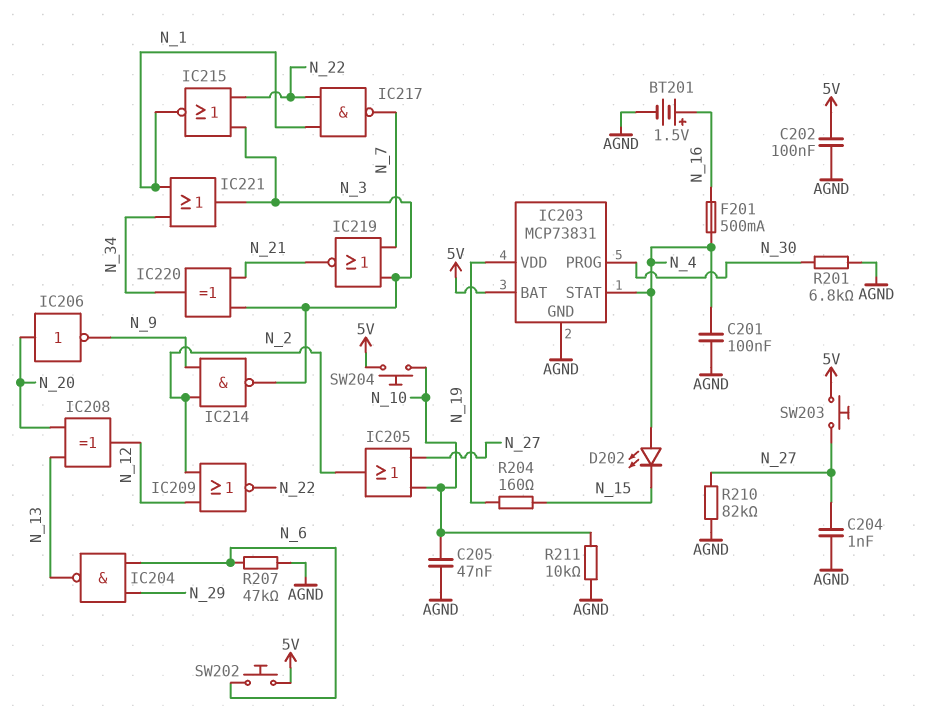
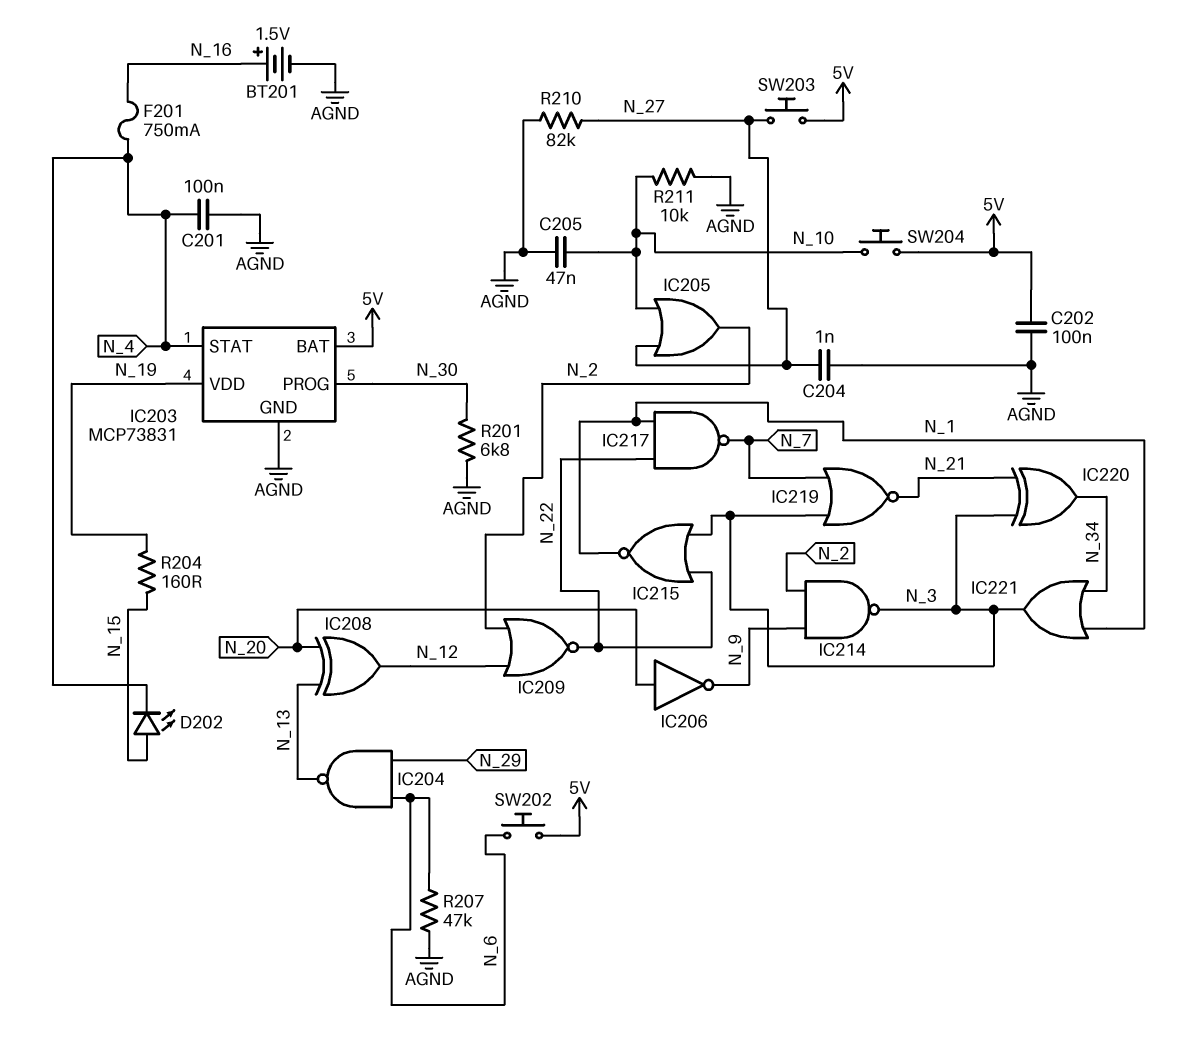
D202: LED (A N_4, K N_15) -> LED (A N_15, K N_4)
F201: 500mA (N_4, N_16) -> 750mA (N_4, N_16)

